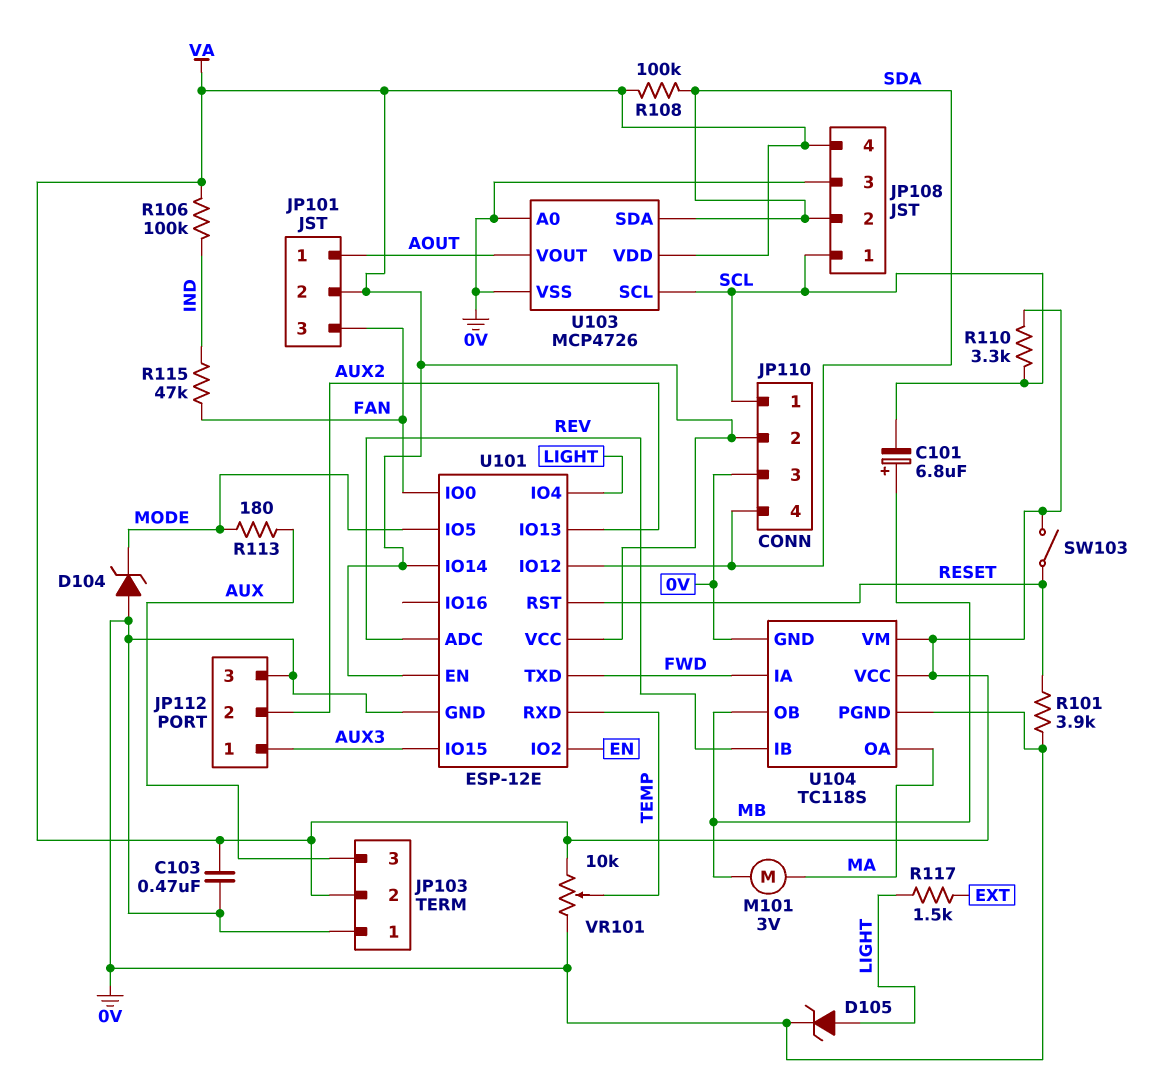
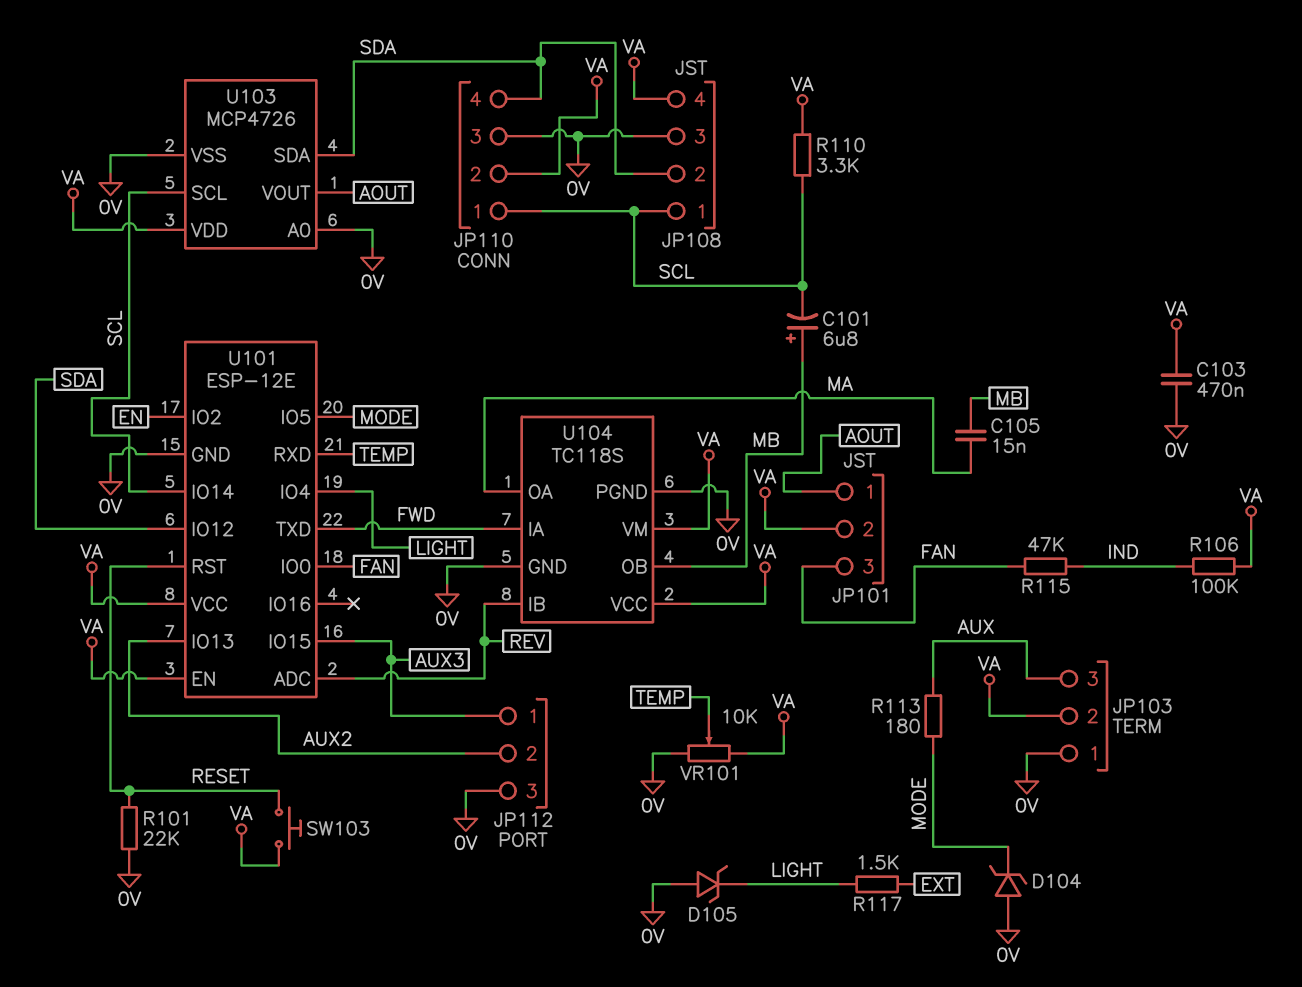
C105: none -> 15nF (MA, MB)
D105: zener (A LIGHT, K 0V) -> zener (A 0V, K LIGHT)
M101: motor 3V (MA, MB) -> none
R101: 3.9k (0V, RESET) -> 22k (0V, RESET)
R108: 100k (SDA, VA) -> none
SW103: switch (RESET, VA) -> button (RESET, VA)
U101 pin IO14: VA -> SCL

